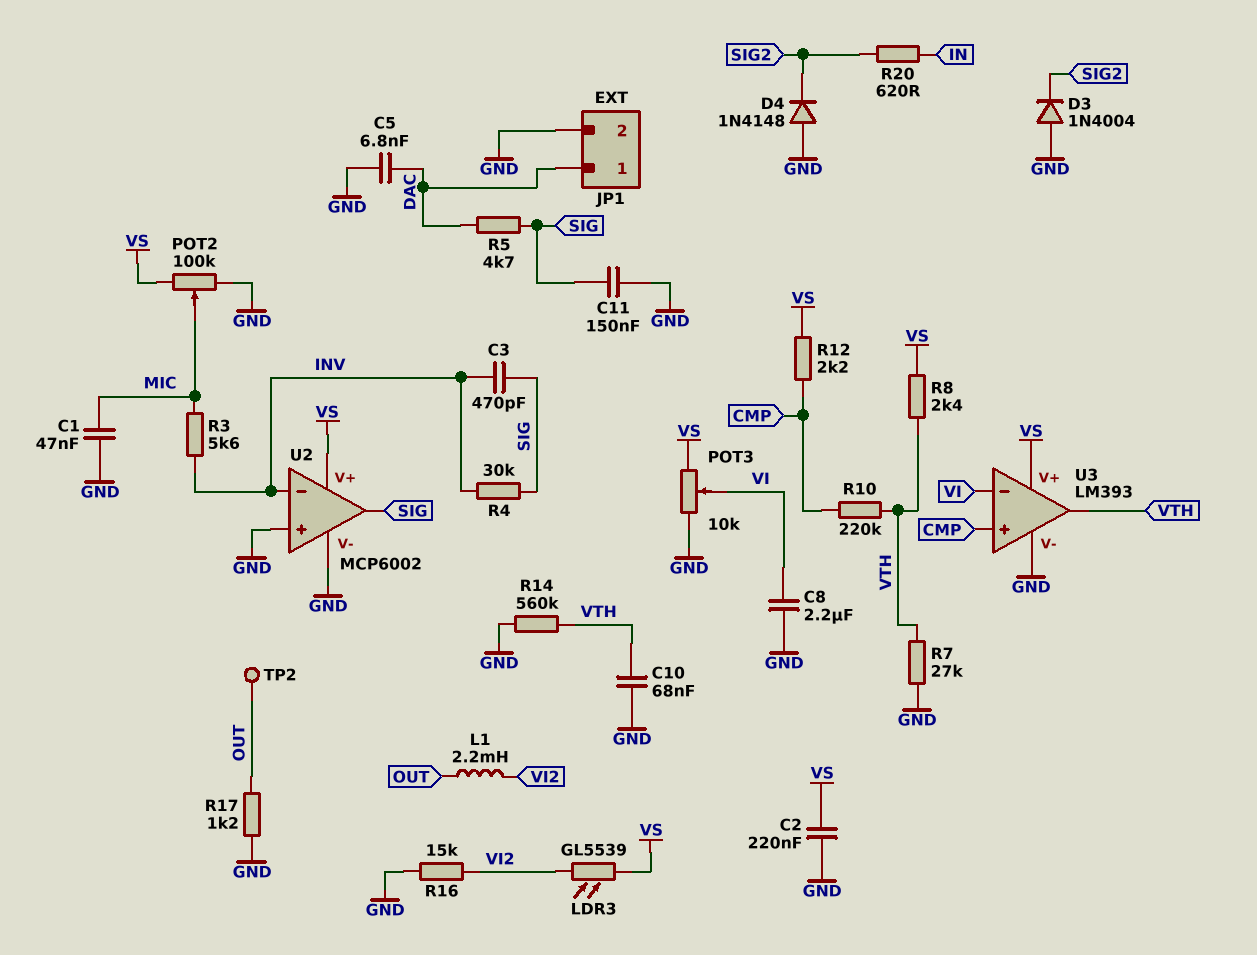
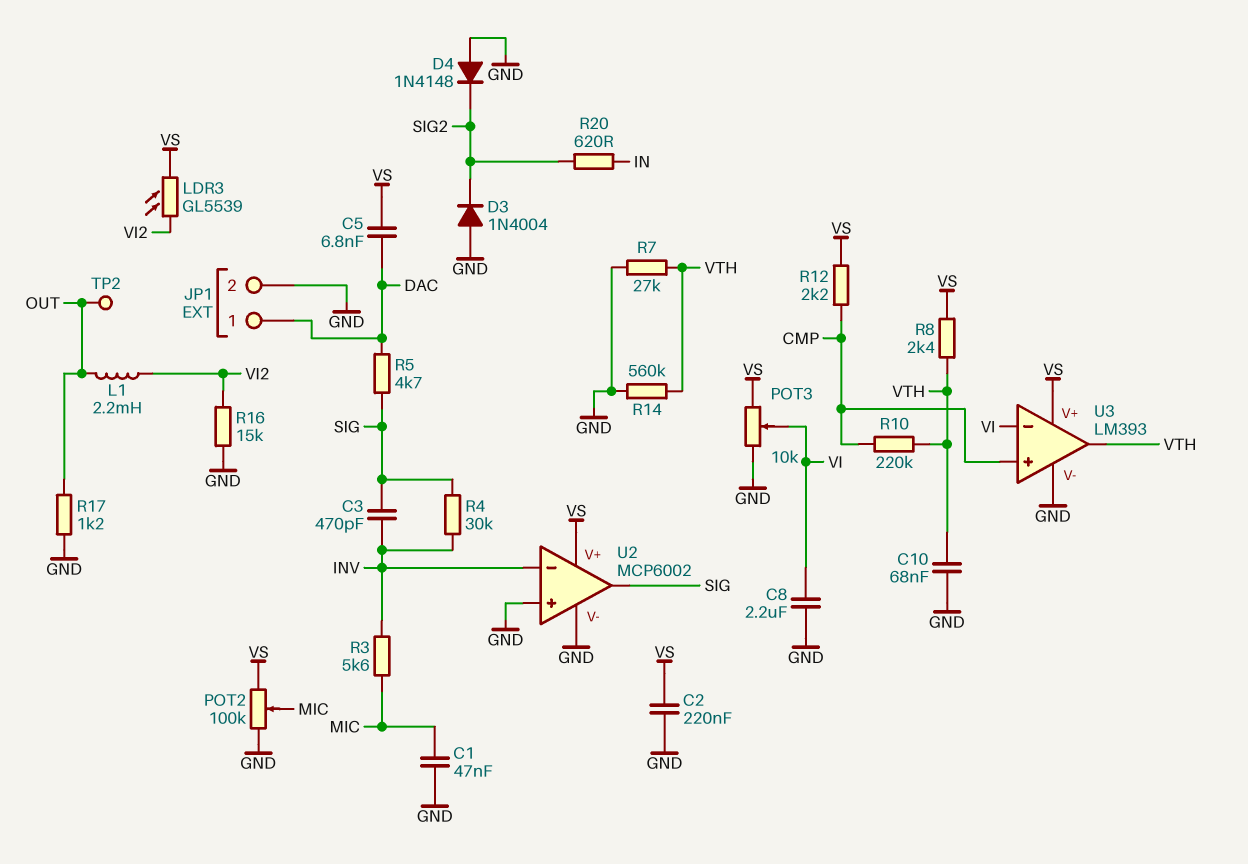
C5: 6.8nF (DAC, GND) -> 6.8nF (DAC, VS)
C11: 150nF (GND, SIG) -> none

